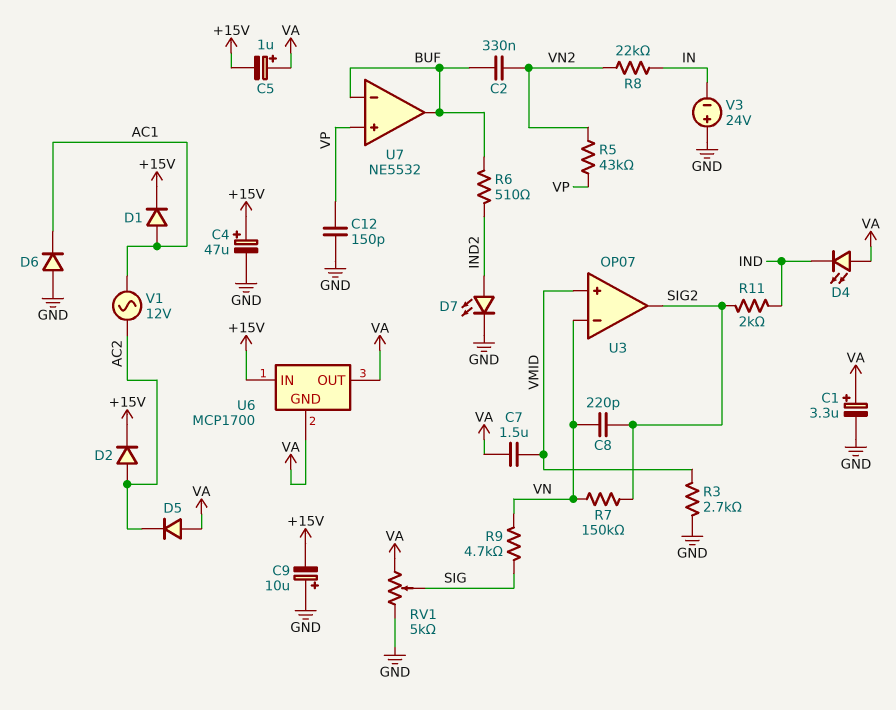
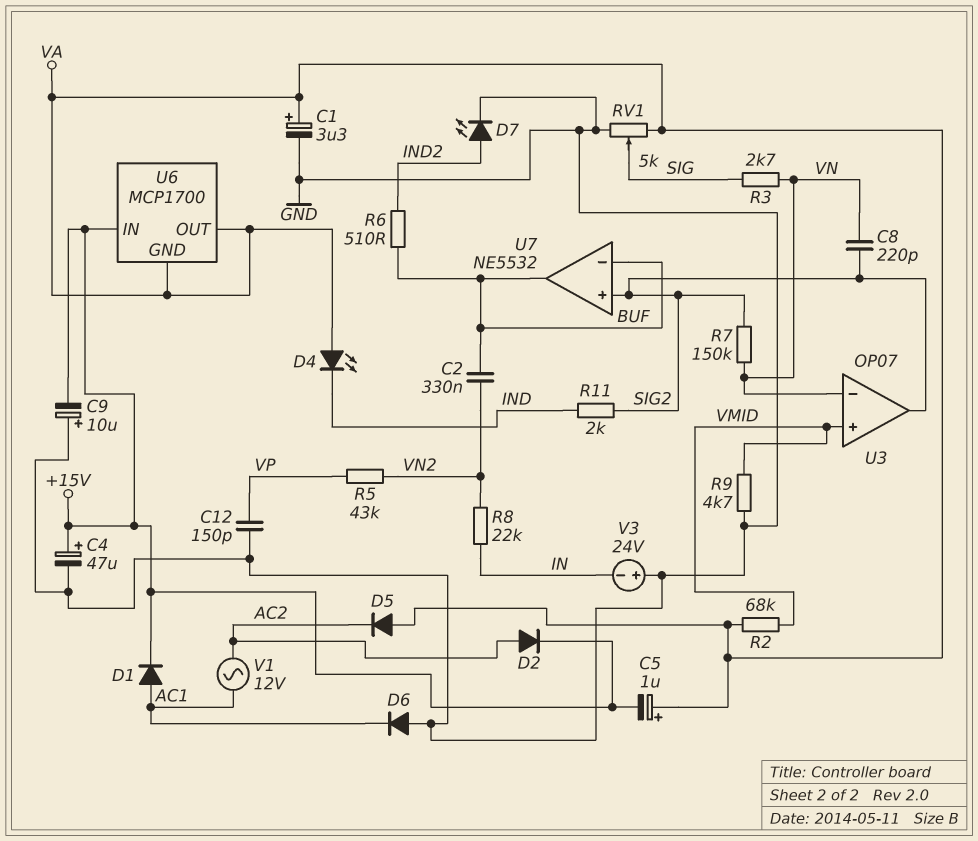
C7: 1.5uF (VA, VMID) -> none
R2: none -> 68k (VA, VMID)
R3: 2.7k (GND, VMID) -> 2.7k (SIG, VN)
R9: 4.7k (SIG, VN) -> 4.7k (GND, VMID)
U7 pin in+: VP -> SIG2

